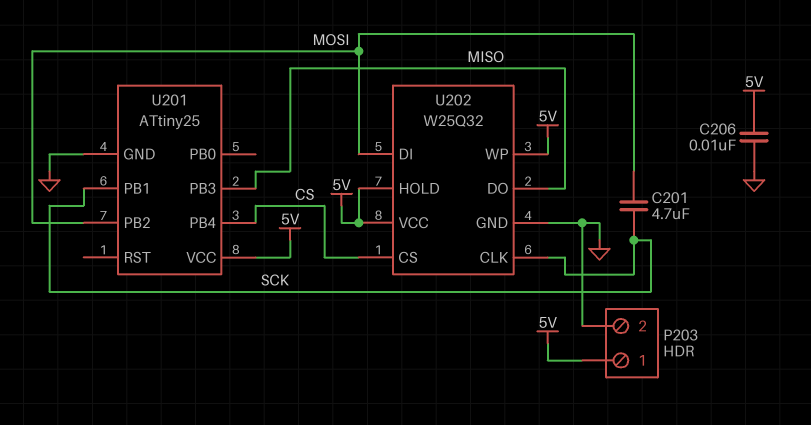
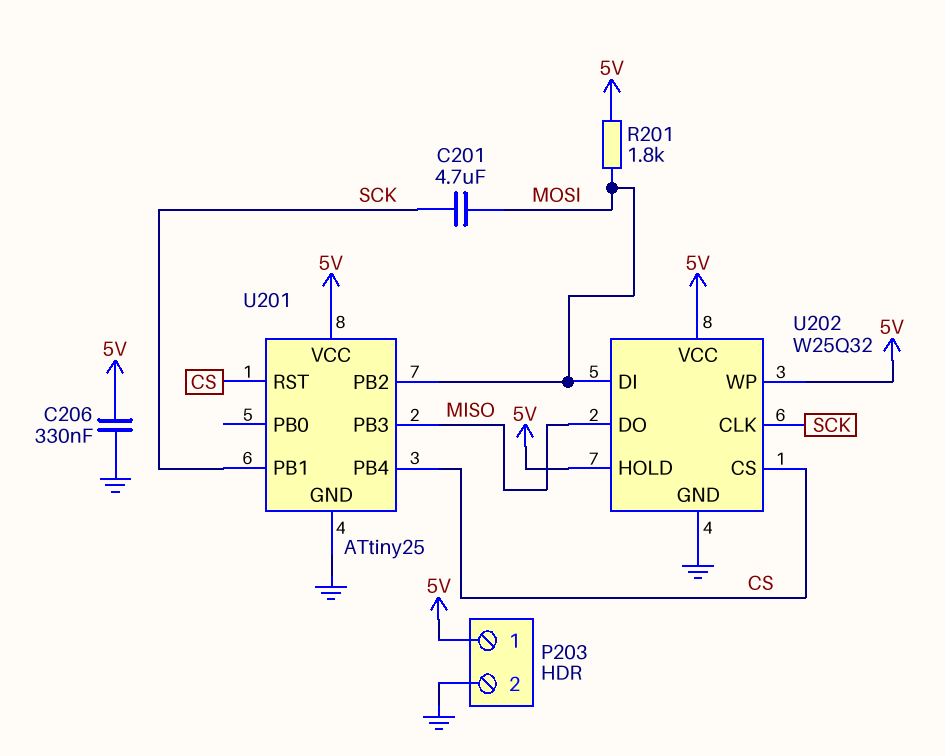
C206: 10nF (5V, GND) -> 330nF (5V, GND)
R201: none -> 1.8k (5V, MOSI)
U201 pin RST: none -> CS

